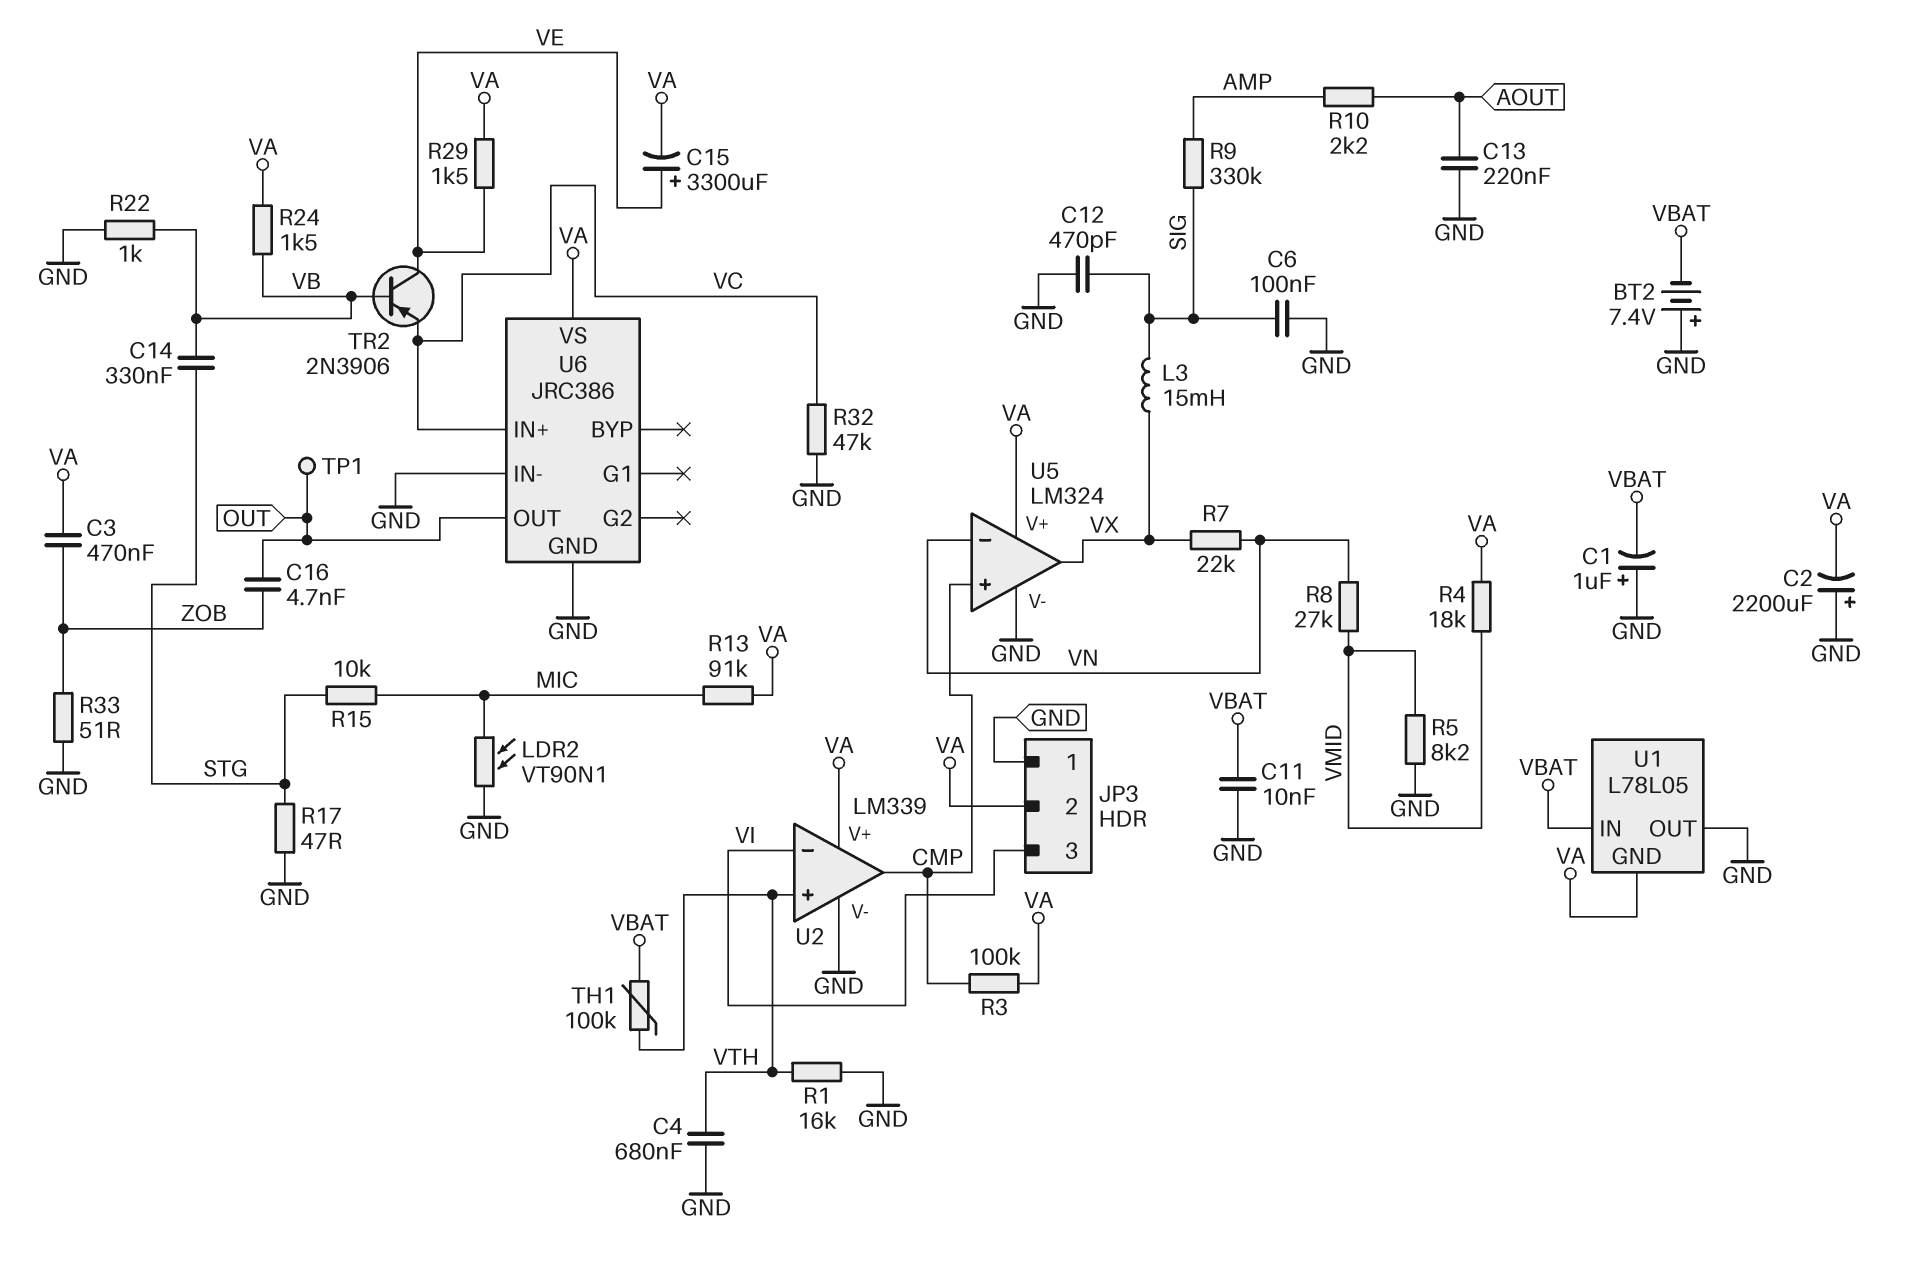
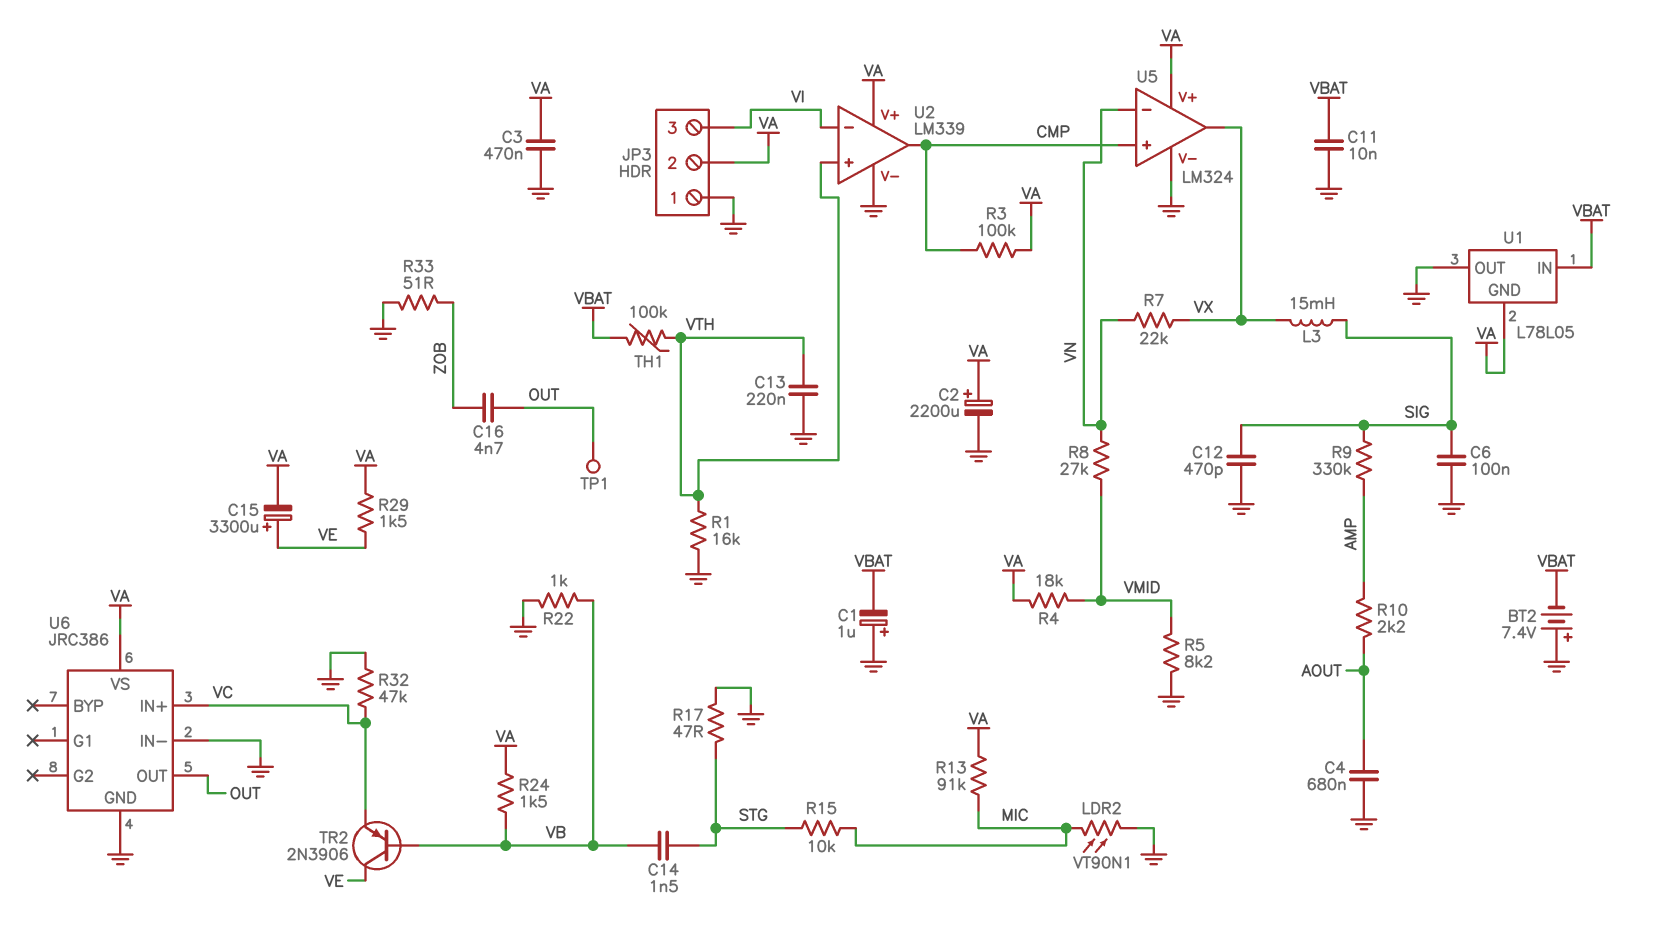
C2: 2200uF (plus GND, minus VA) -> 2200uF (plus VA, minus GND)
C3: 470nF (VA, ZOB) -> 470nF (GND, VA)
C4: 680nF (GND, VTH) -> 680nF (AOUT, GND)
C13: 220nF (AOUT, GND) -> 220nF (GND, VTH)
C14: 330nF (STG, VB) -> 1.5nF (STG, VB)

